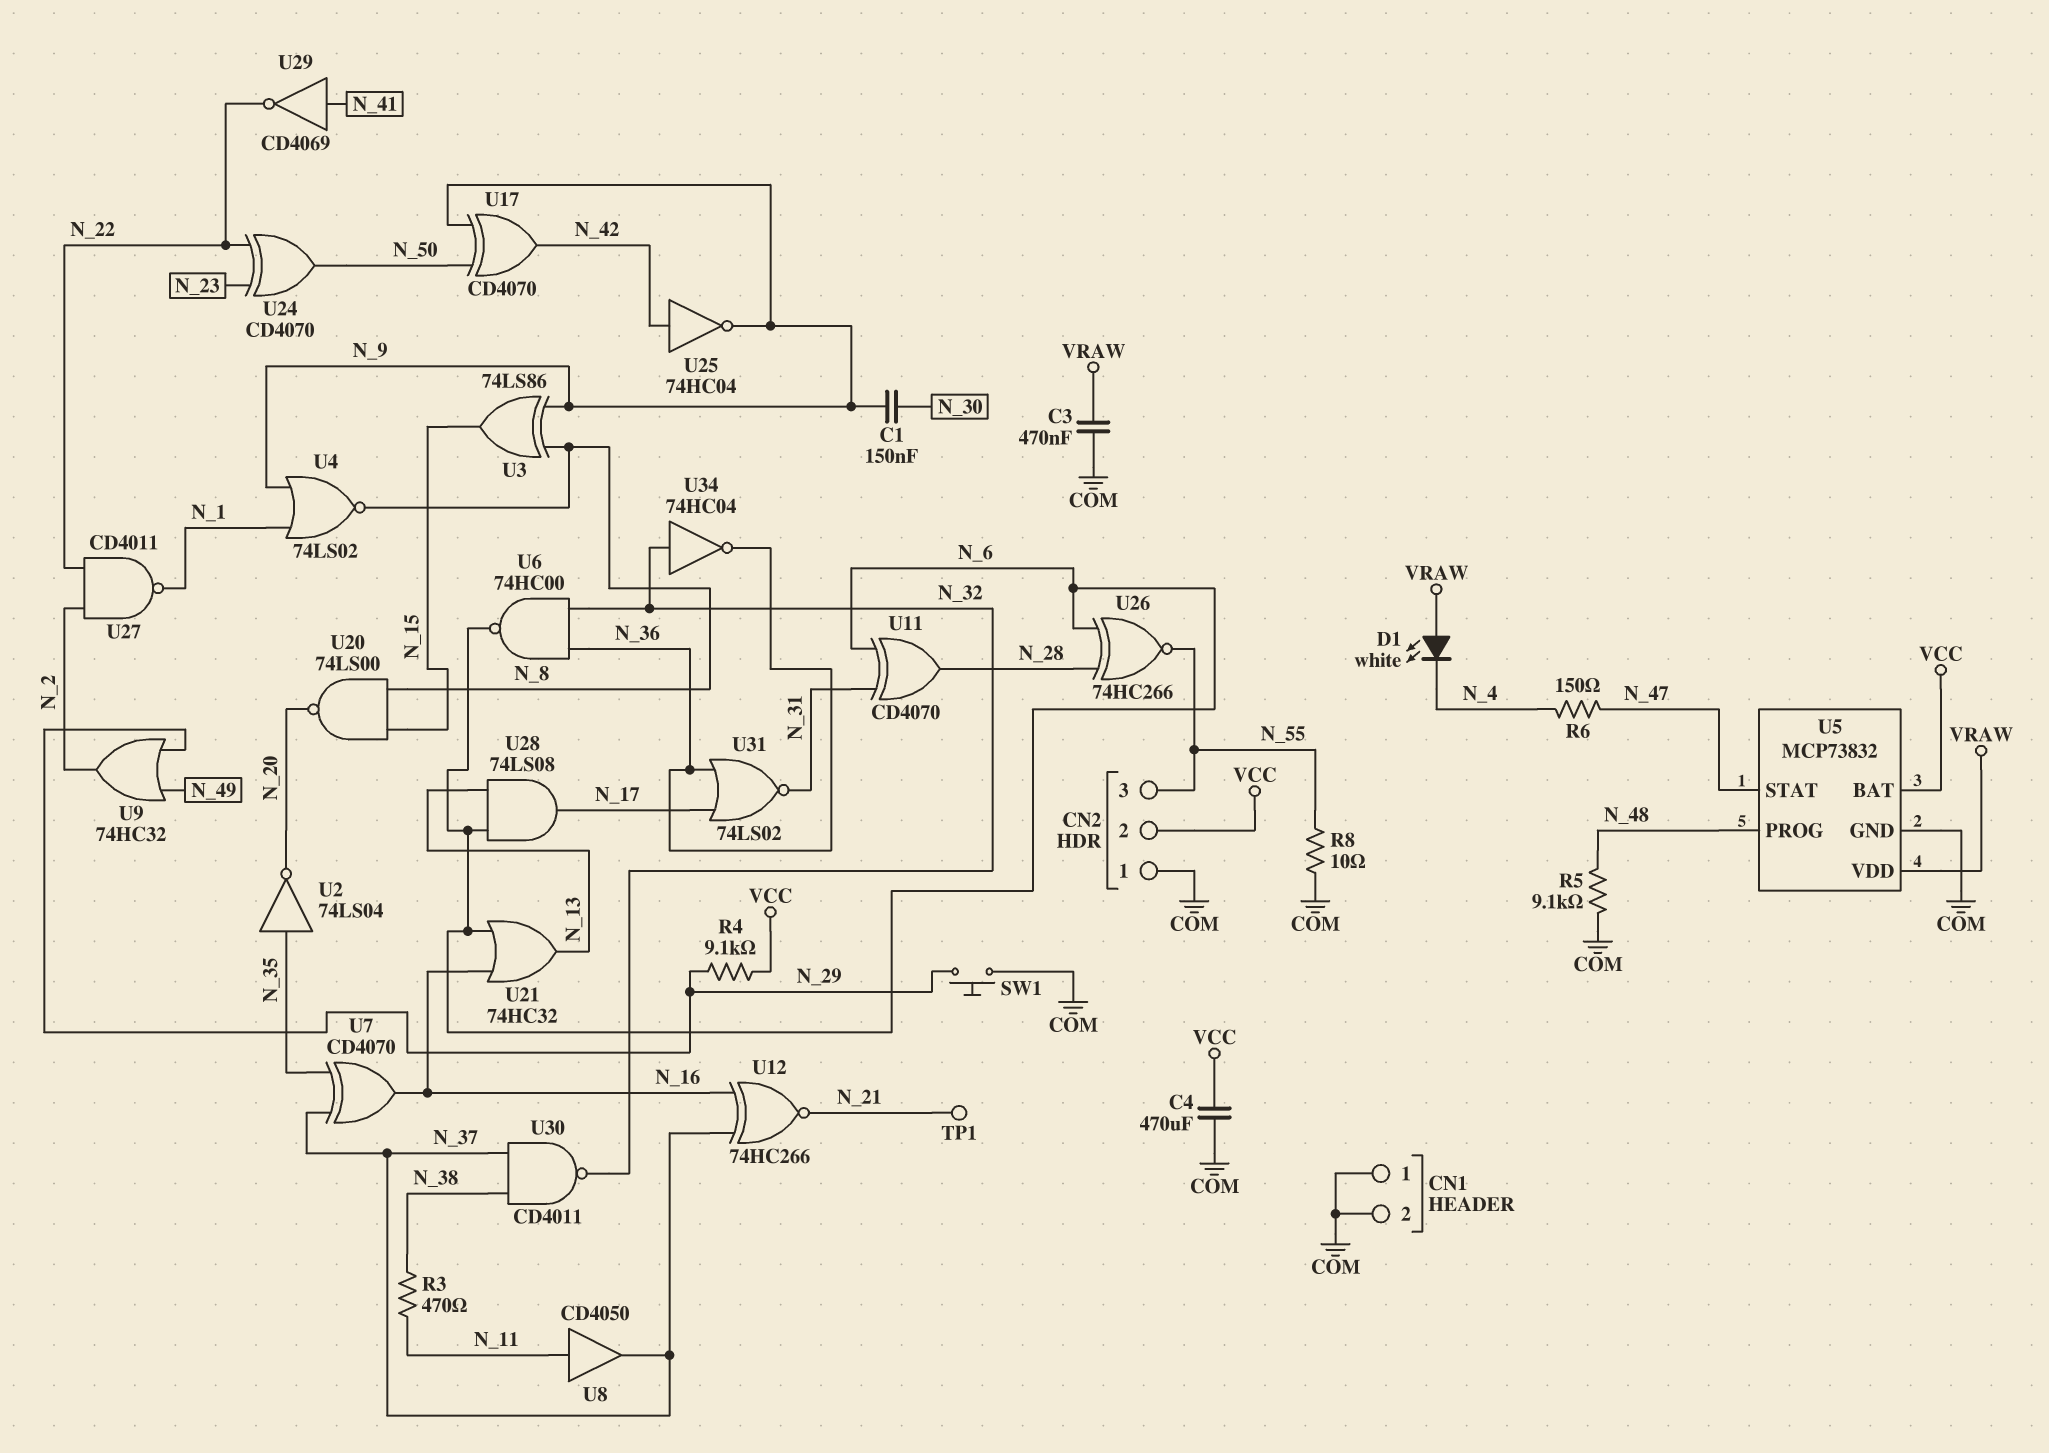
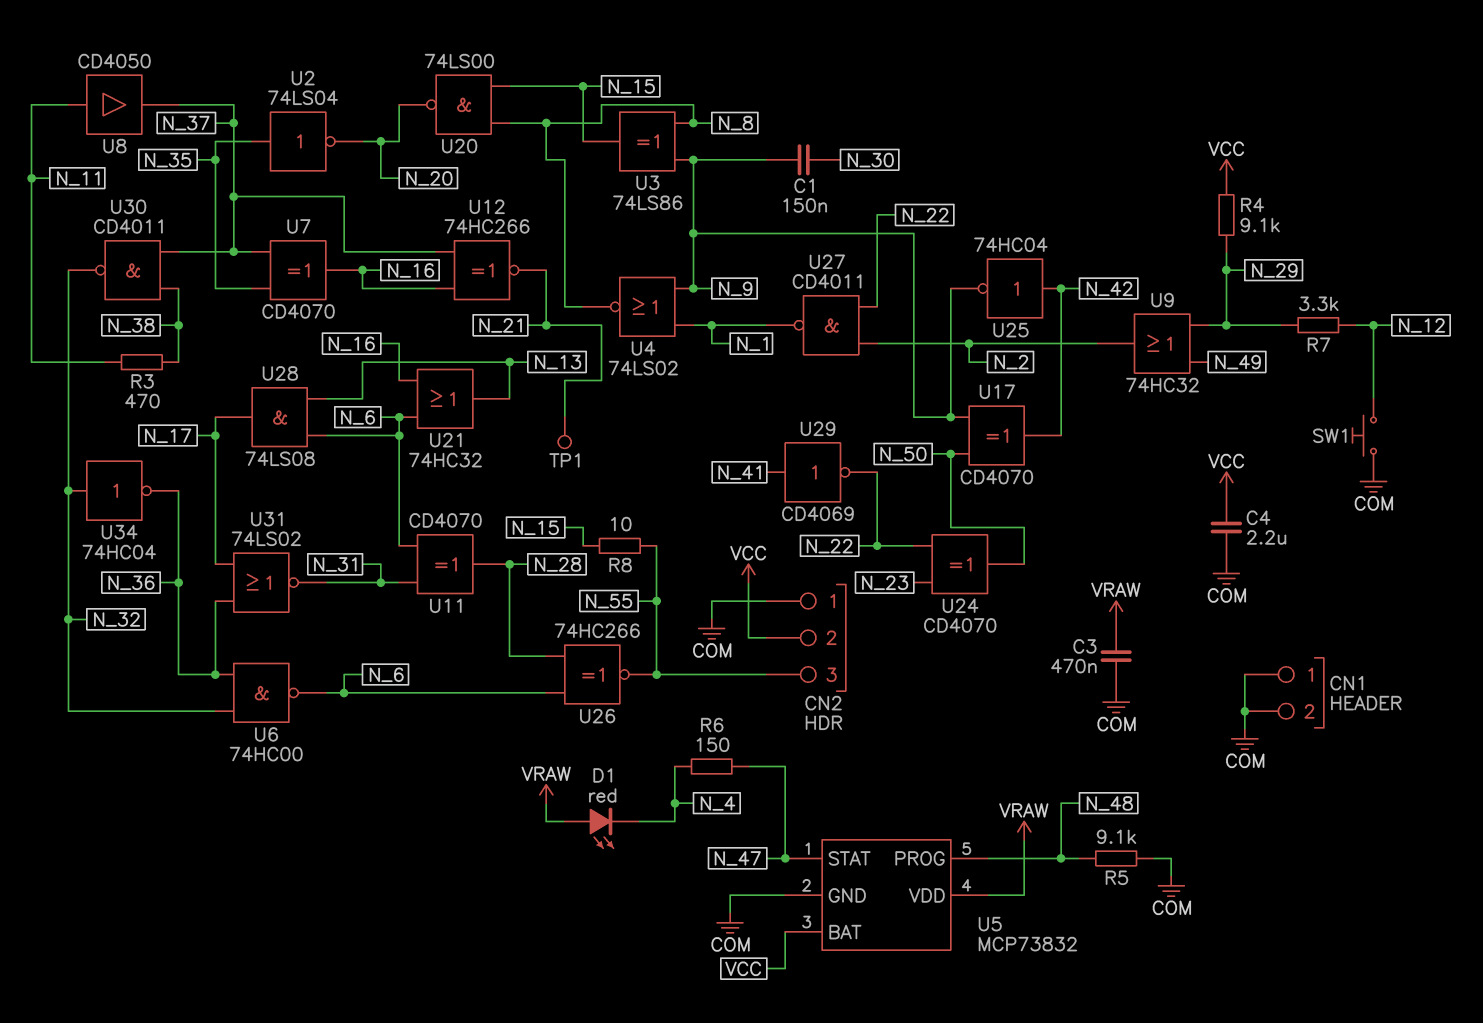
C4: 470uF (COM, VCC) -> 2.2uF (COM, VCC)
D1: LED white (A VRAW, K N_4) -> LED red (A VRAW, K N_4)
R7: none -> 3.3k (N_12, N_29)
R8: 10 (COM, N_55) -> 10 (N_15, N_55)
SW1: button (COM, N_29) -> button (COM, N_12)

